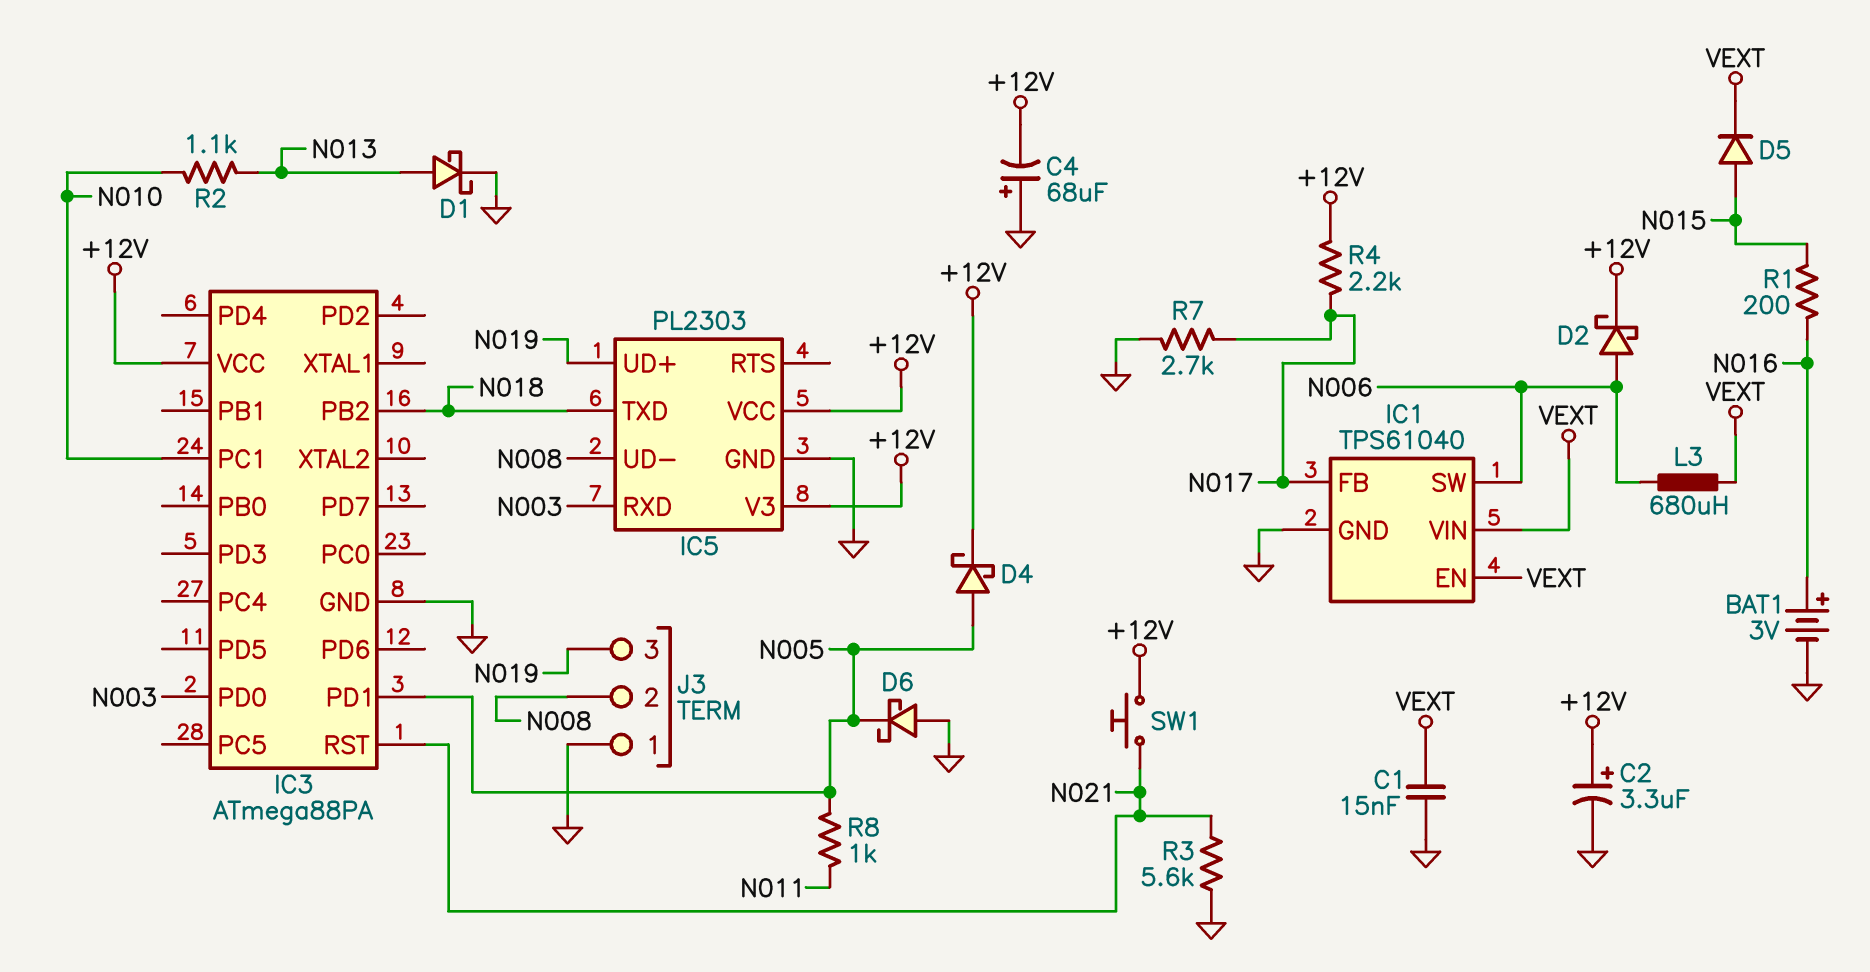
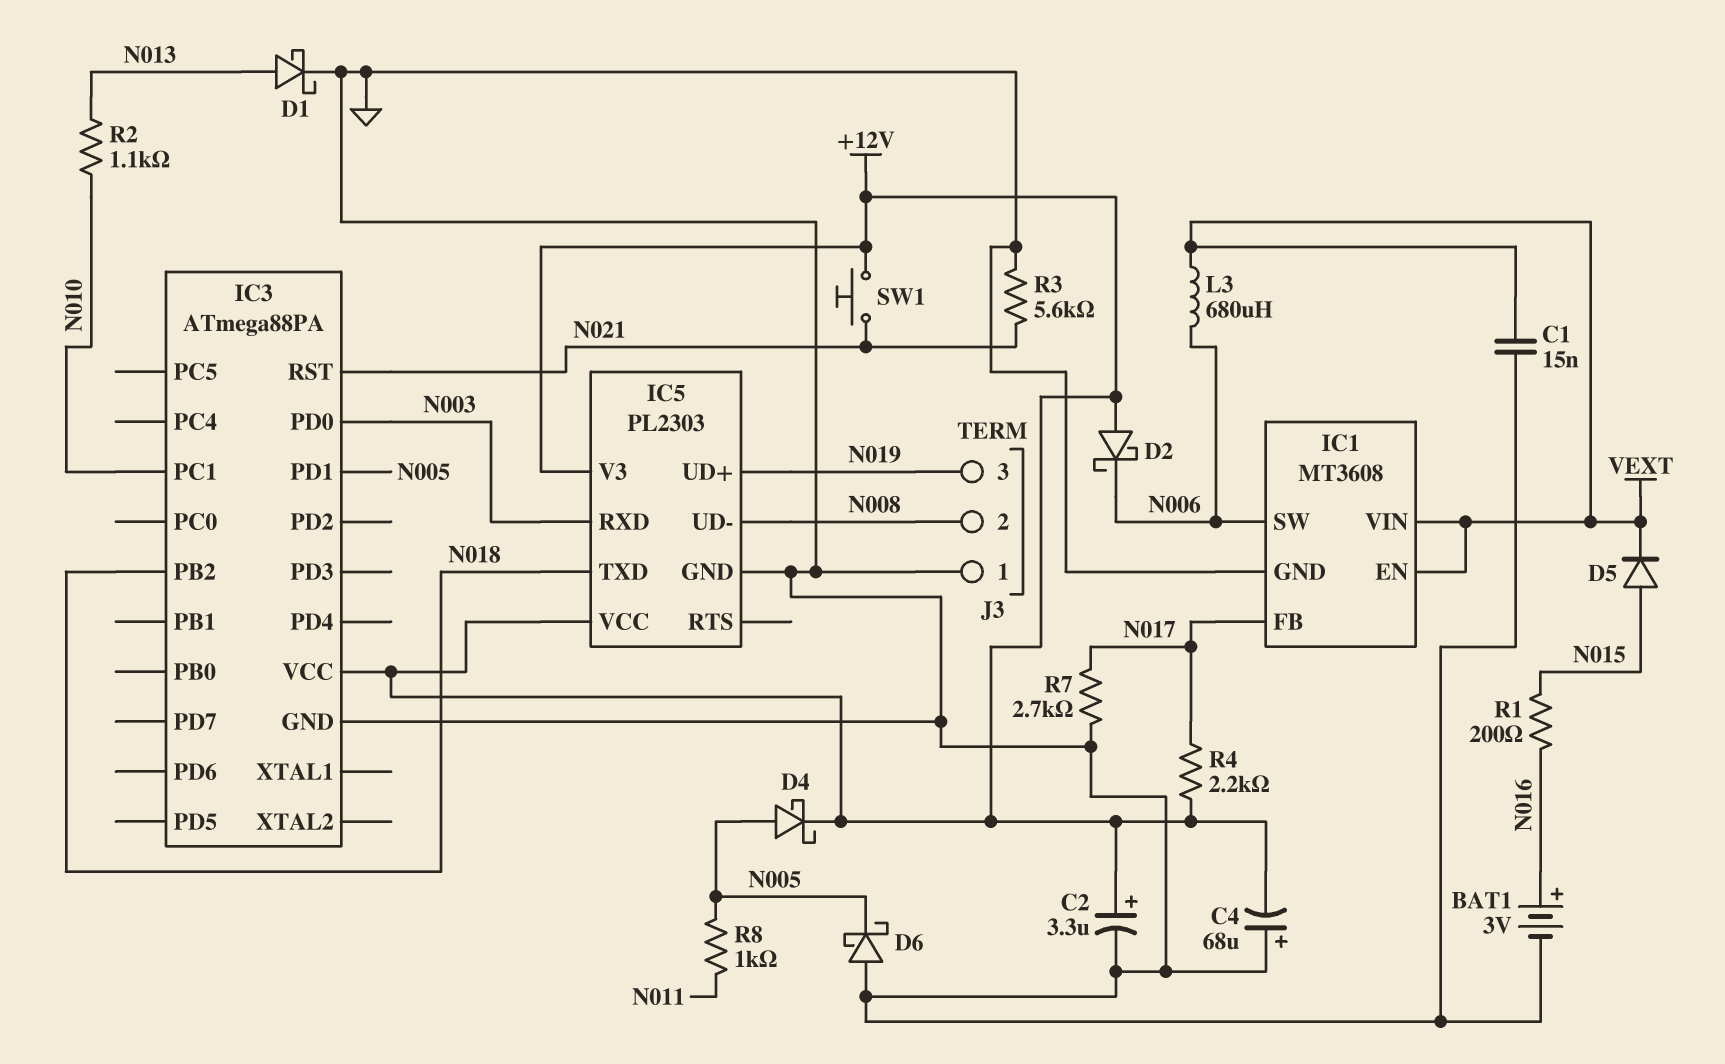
D2: schottky (A N006, K +12V) -> schottky (A +12V, K N006)
IC1: TPS61040 -> MT3608

